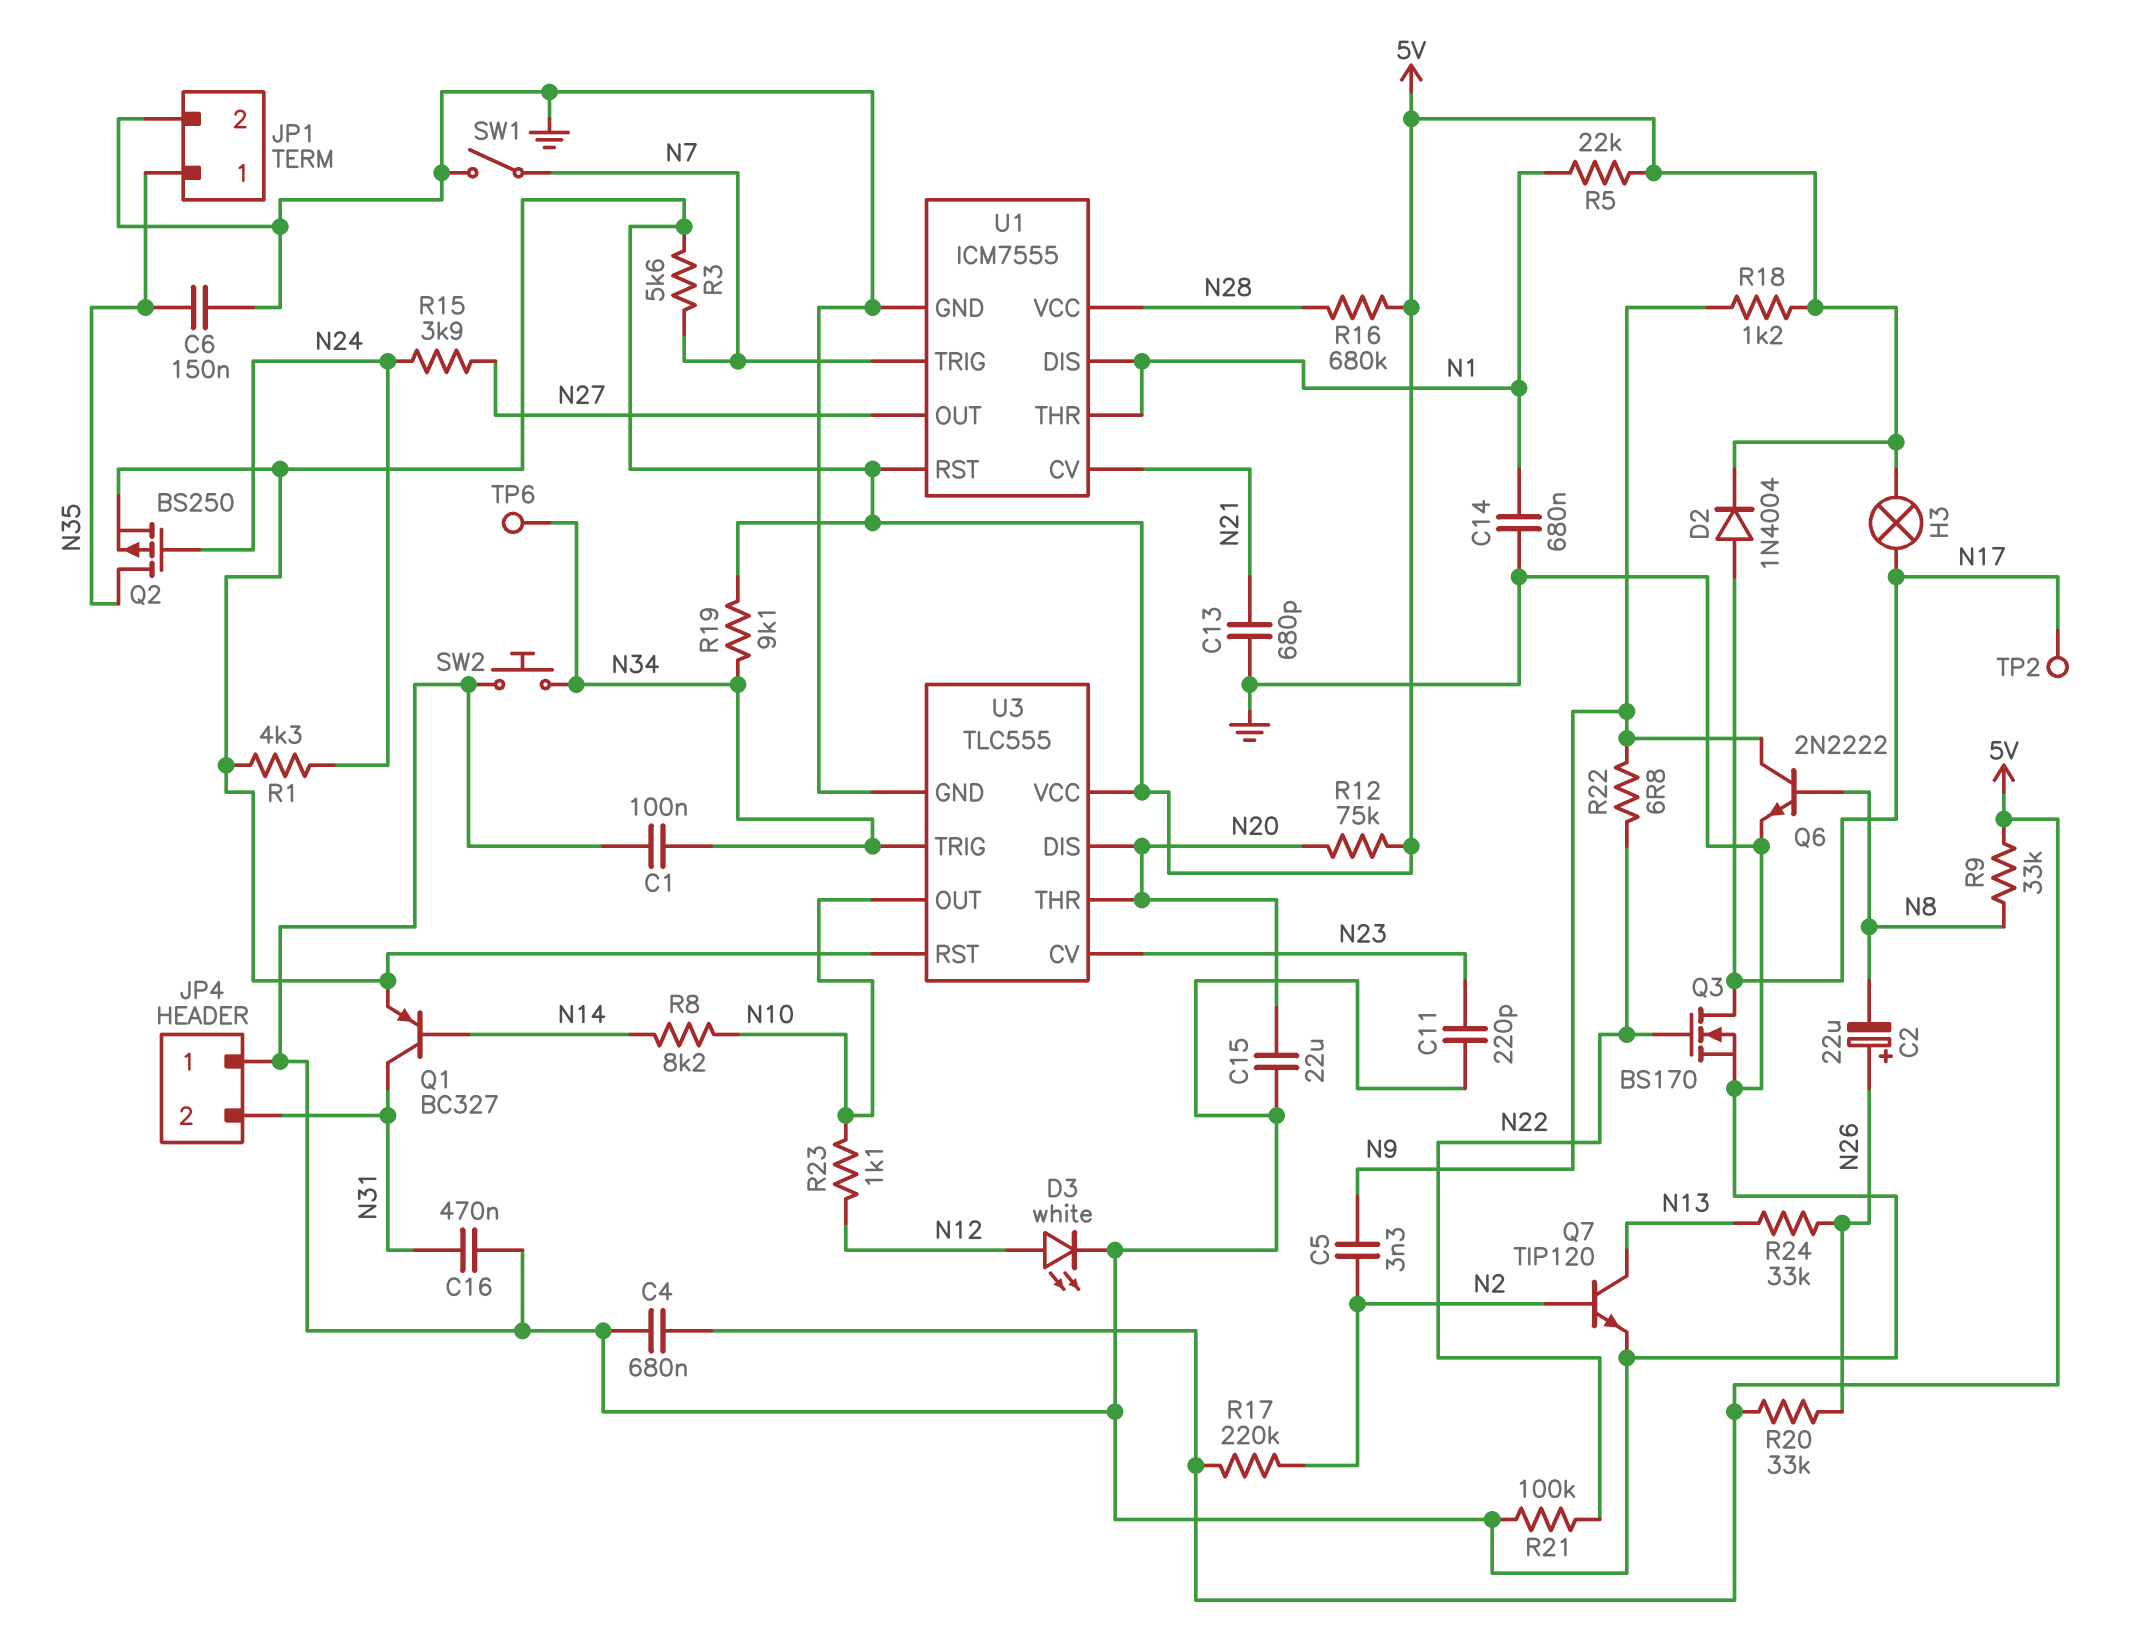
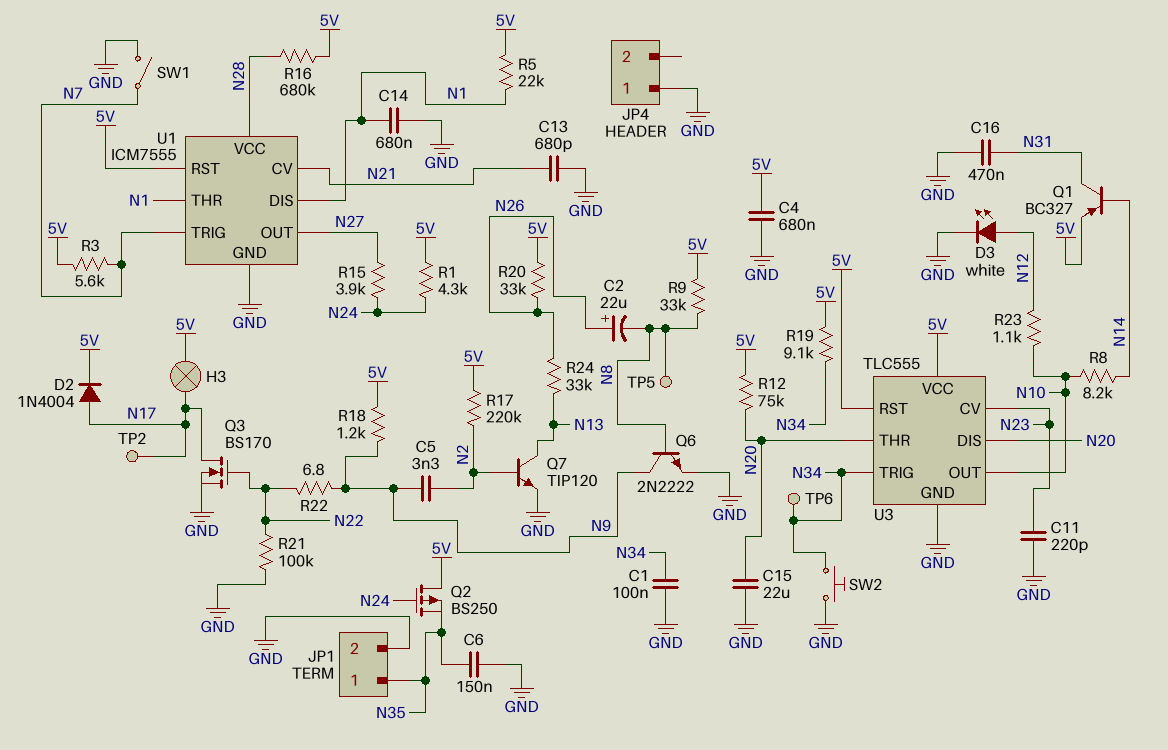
JP4 pin 2: N31 -> none
Q2: PMOS BS250 (G N24, D N35, S 5V) -> PMOS BS250 (G N24, D 5V, S N35)
TP5: none -> test point (N8)

